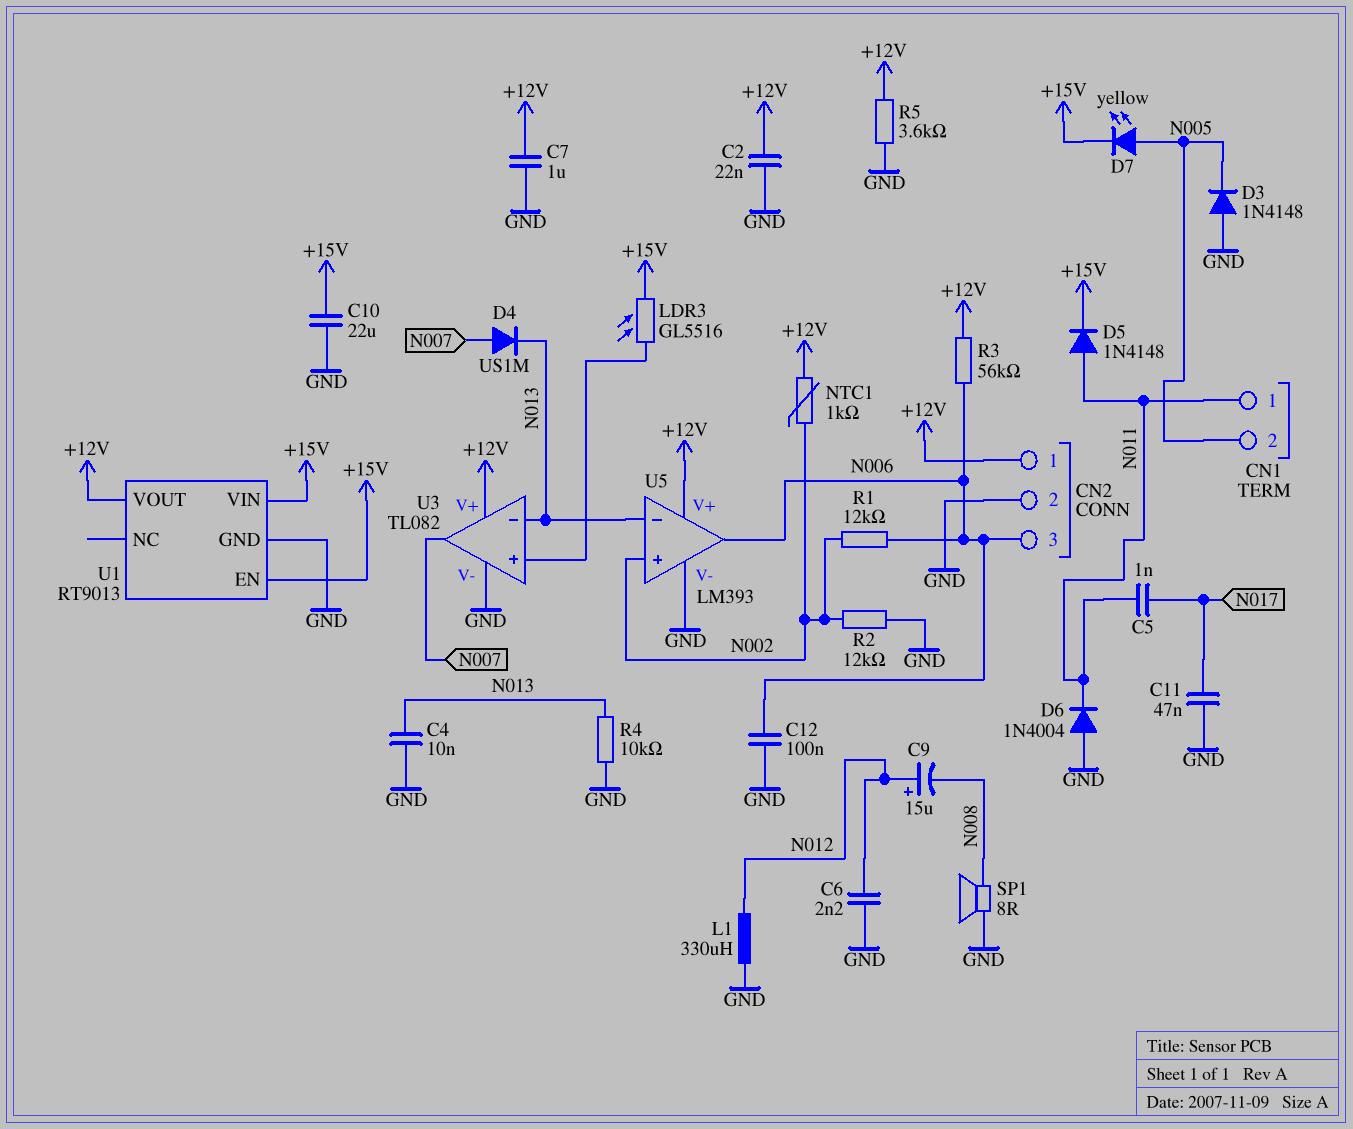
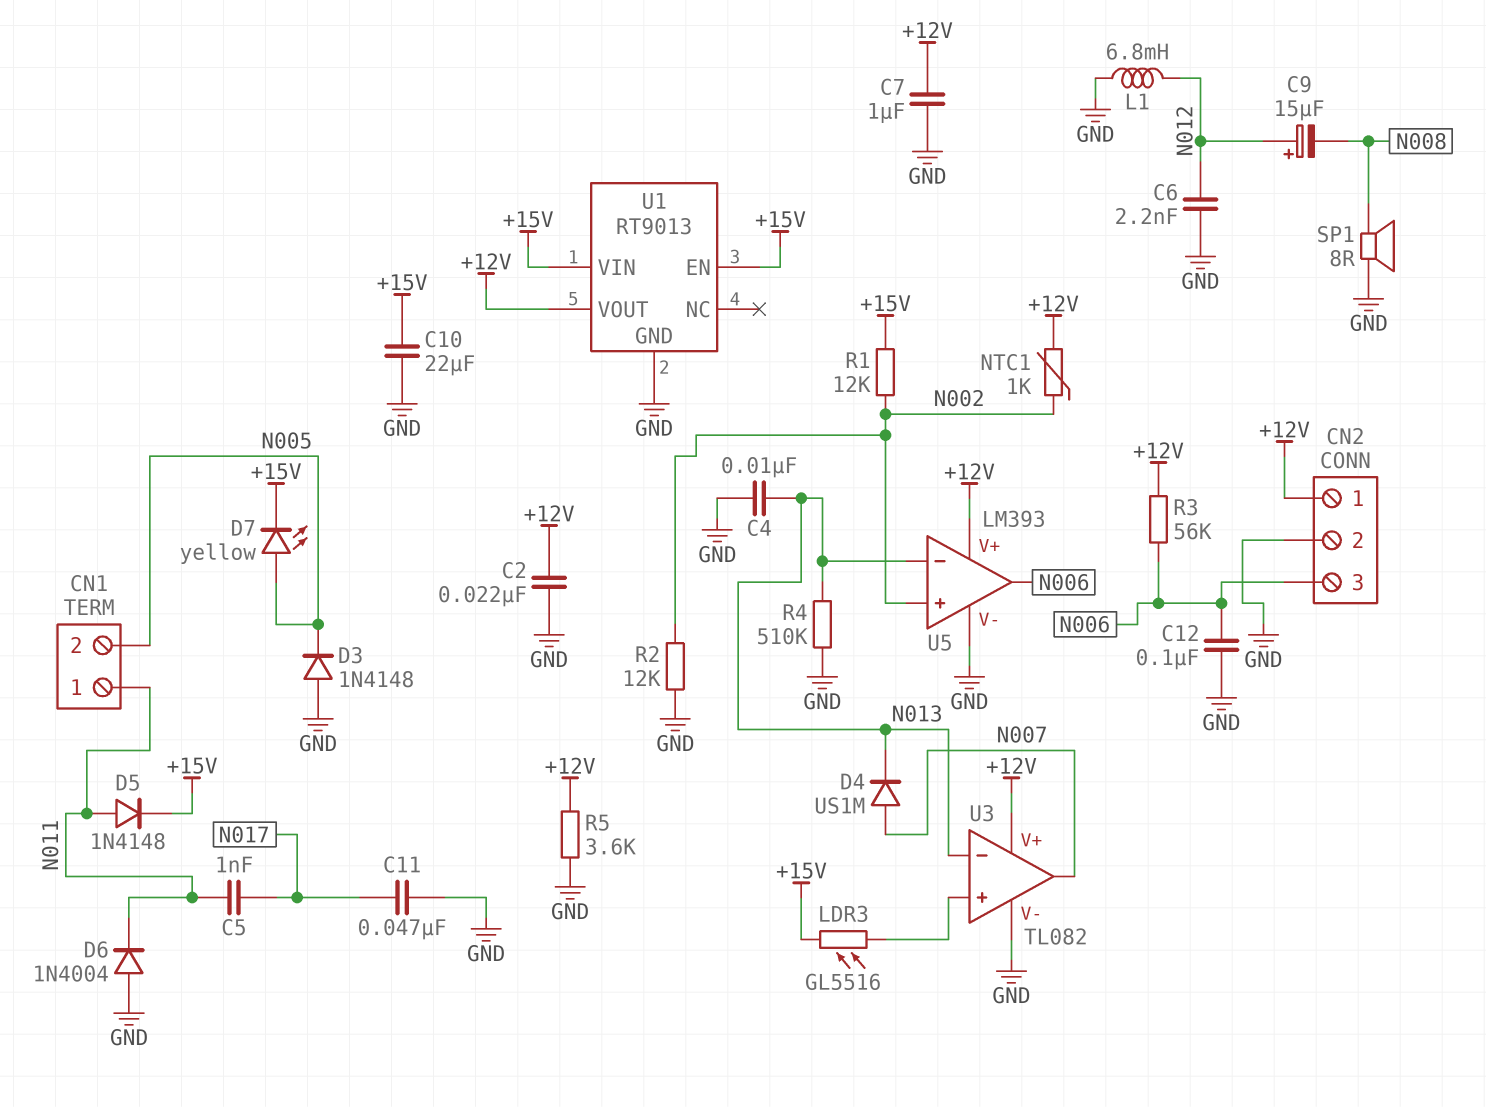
L1: 330uH (GND, N012) -> 6.8mH (GND, N012)
R1: 12k (N002, N006) -> 12k (+15V, N002)
R4: 10k (GND, N013) -> 510k (GND, N013)

